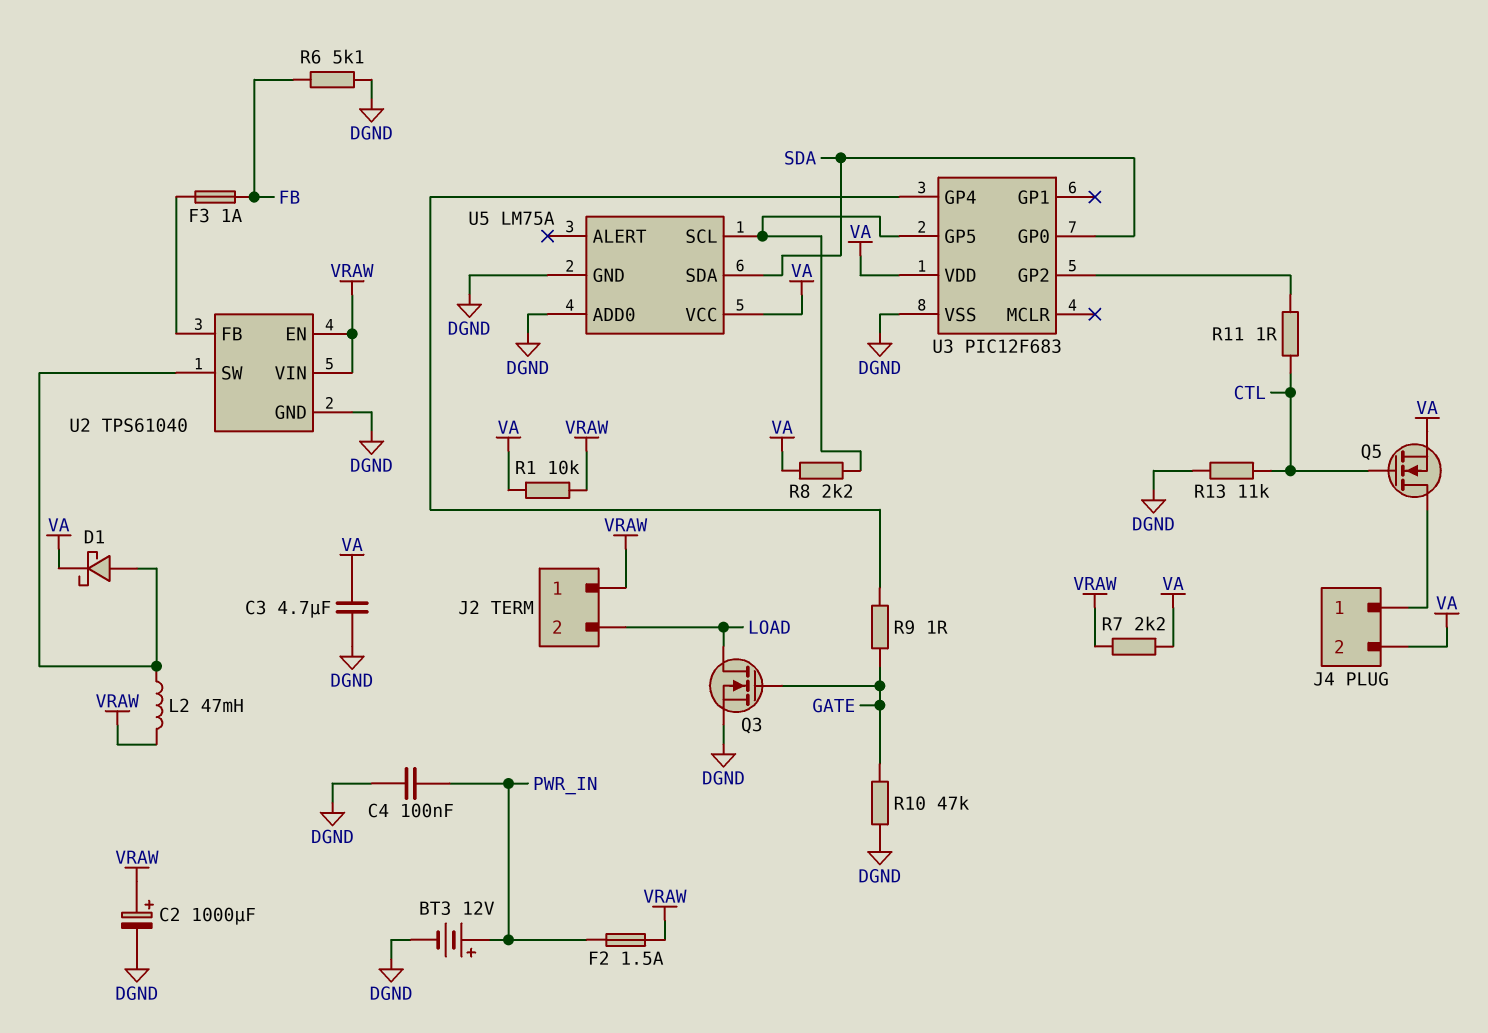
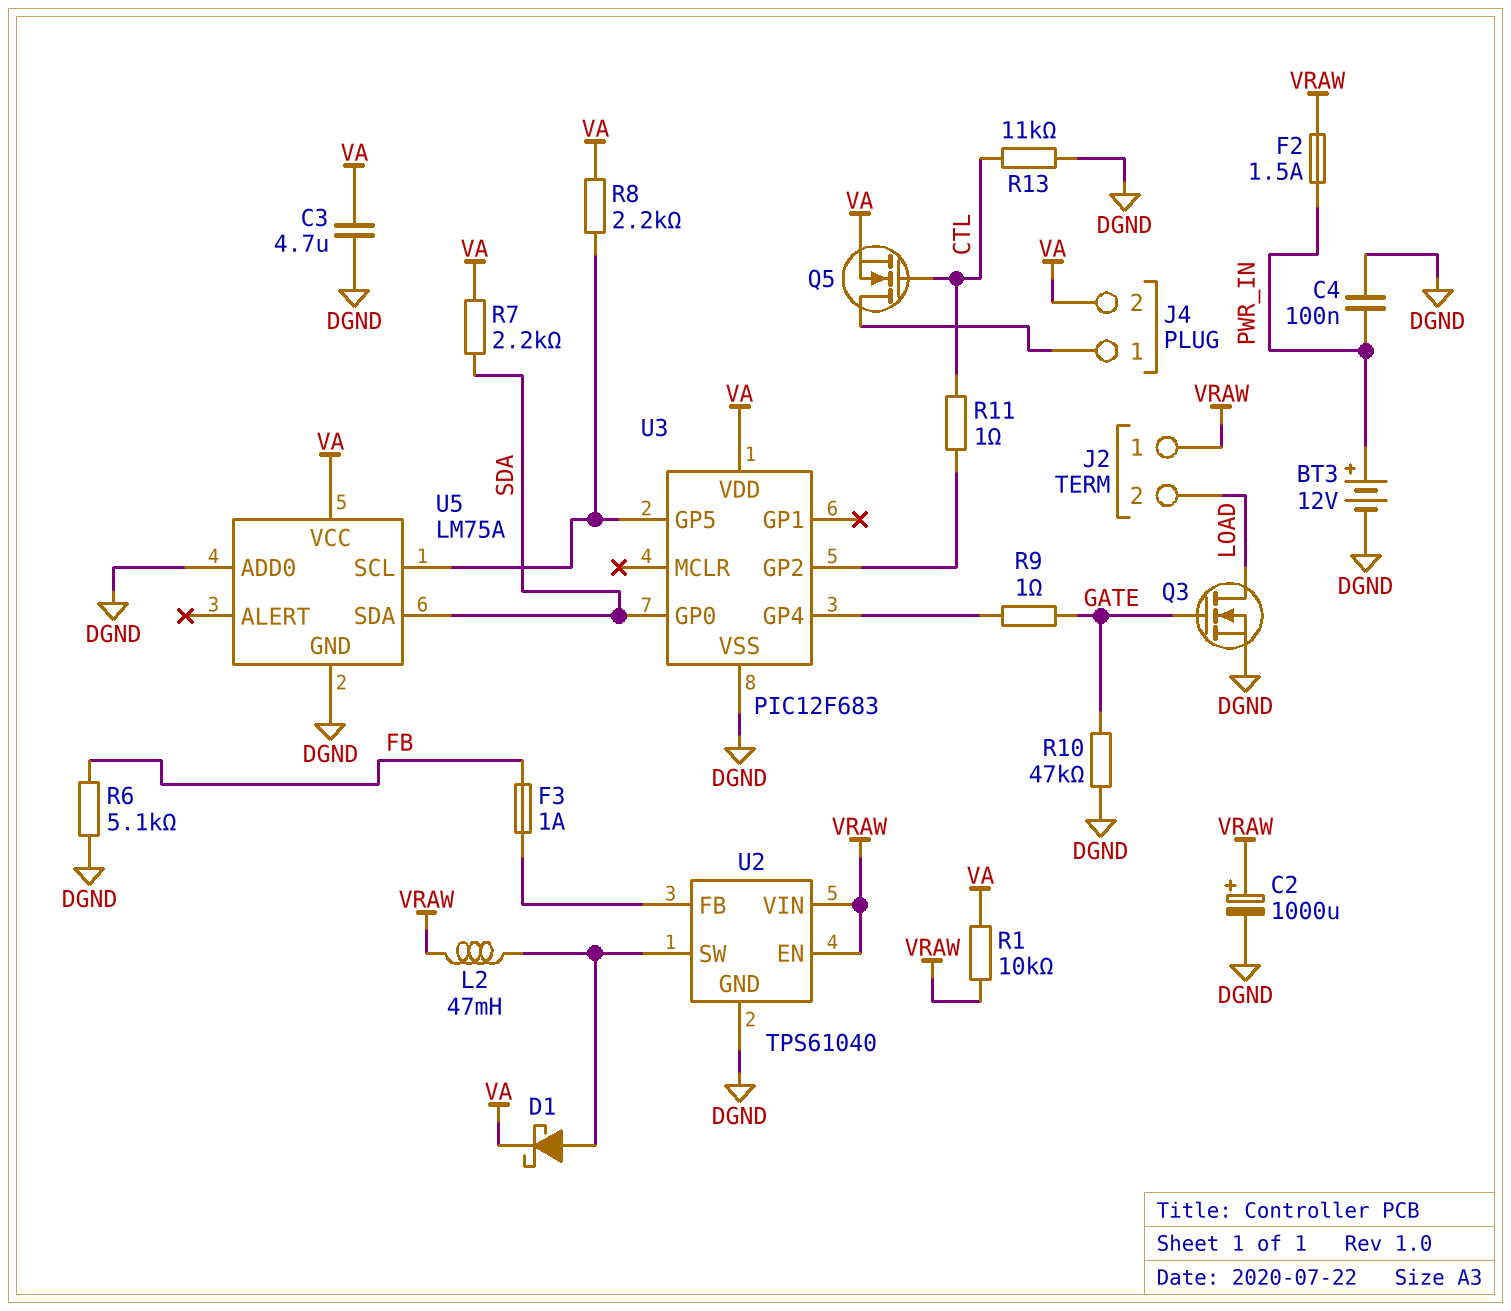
R7: 2.2k (VA, VRAW) -> 2.2k (SDA, VA)

